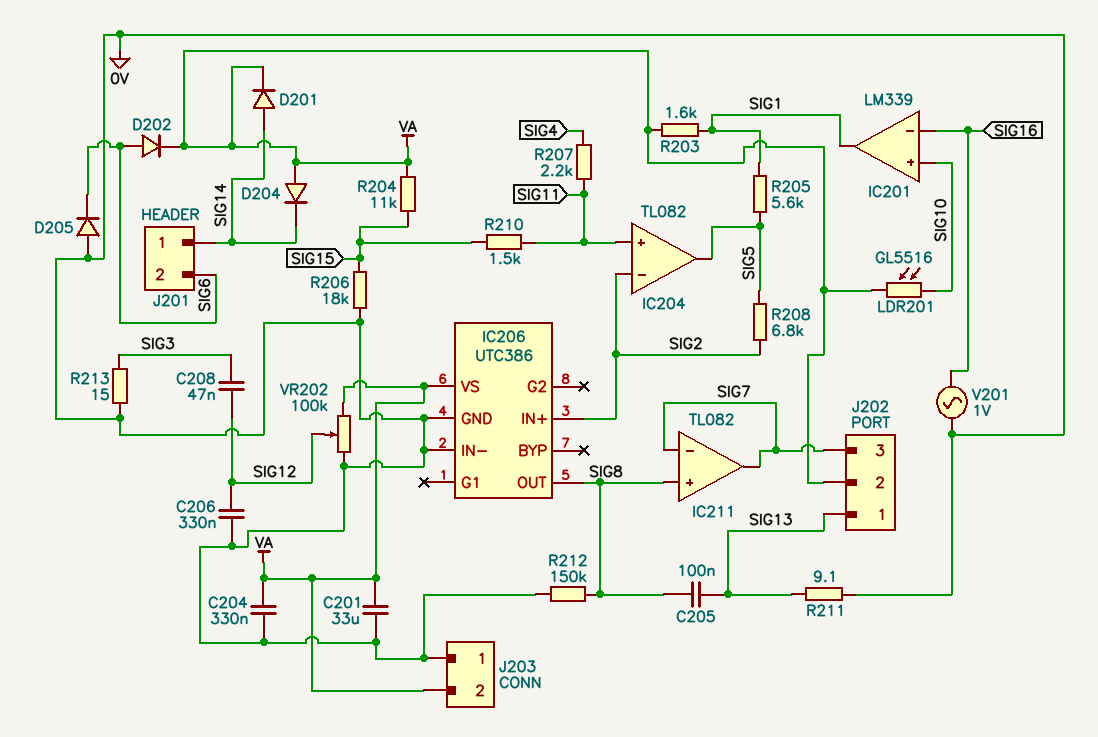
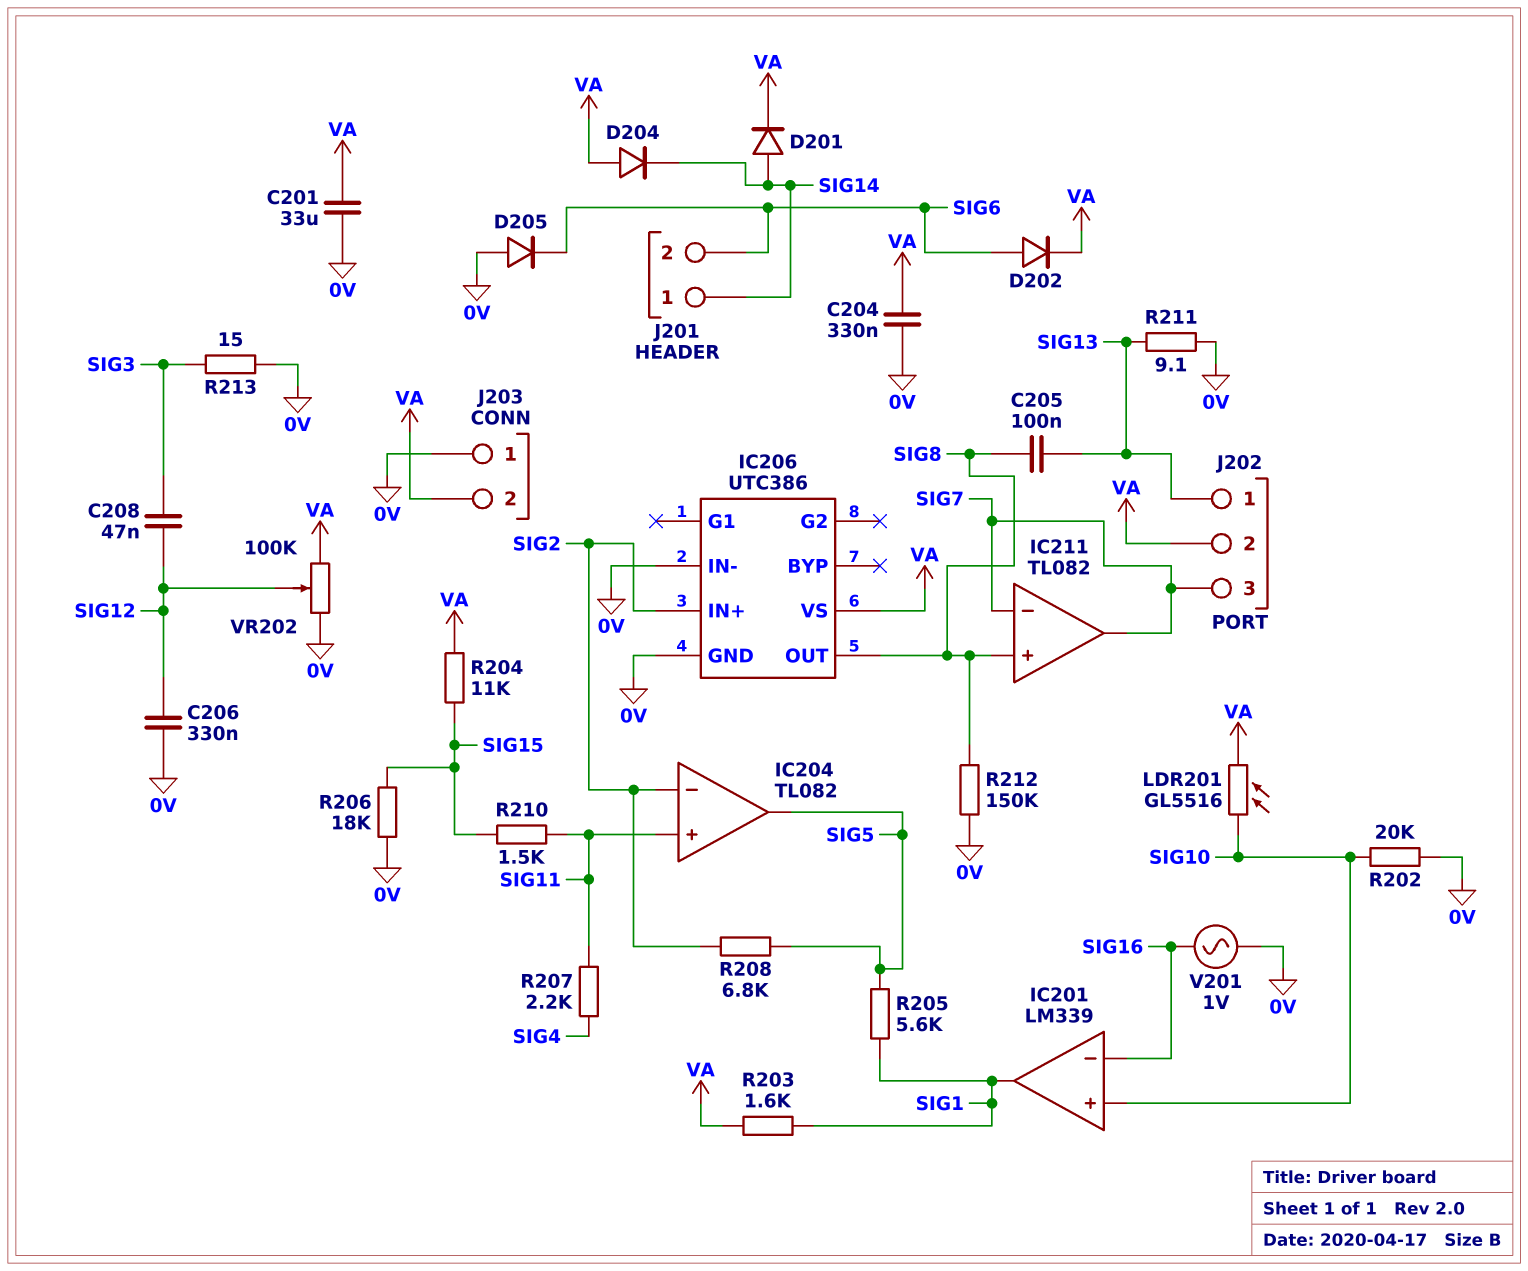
R202: none -> 20k (0V, SIG10)

